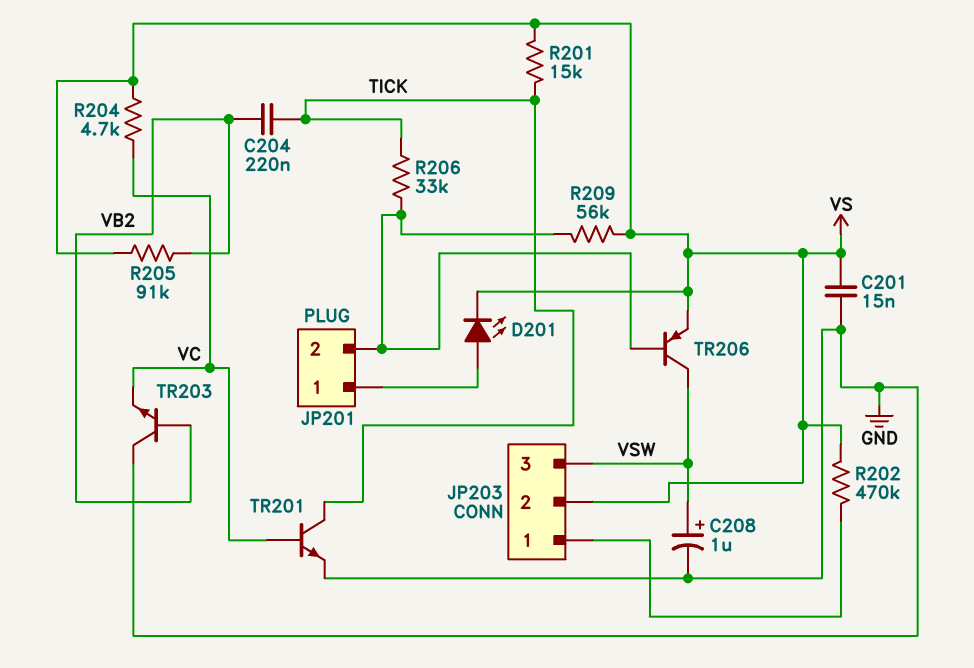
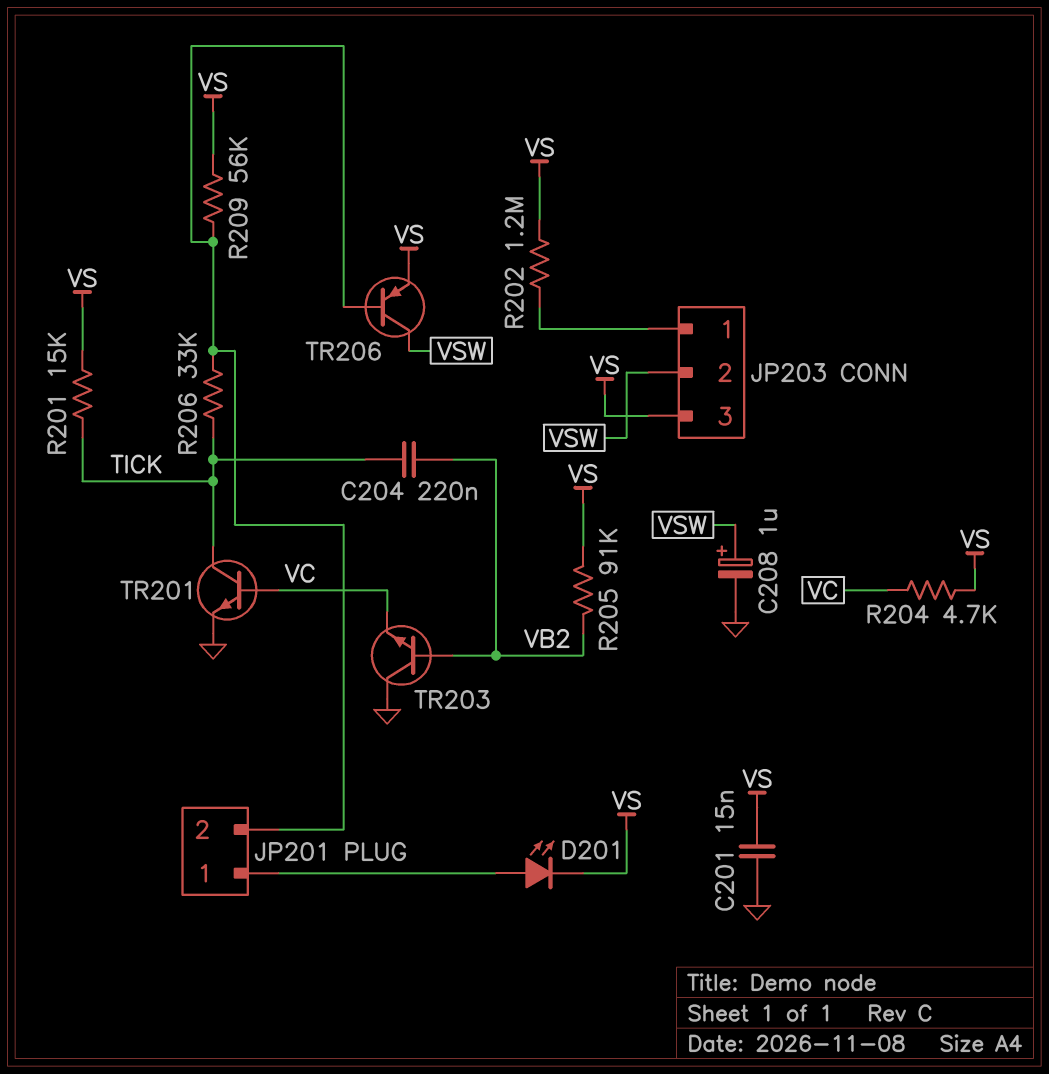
JP203 pin 2: VS -> VSW
JP203 pin 3: VSW -> VS
R202: 470k (JP203/1, VS) -> 1.2M (JP203/1, VS)

